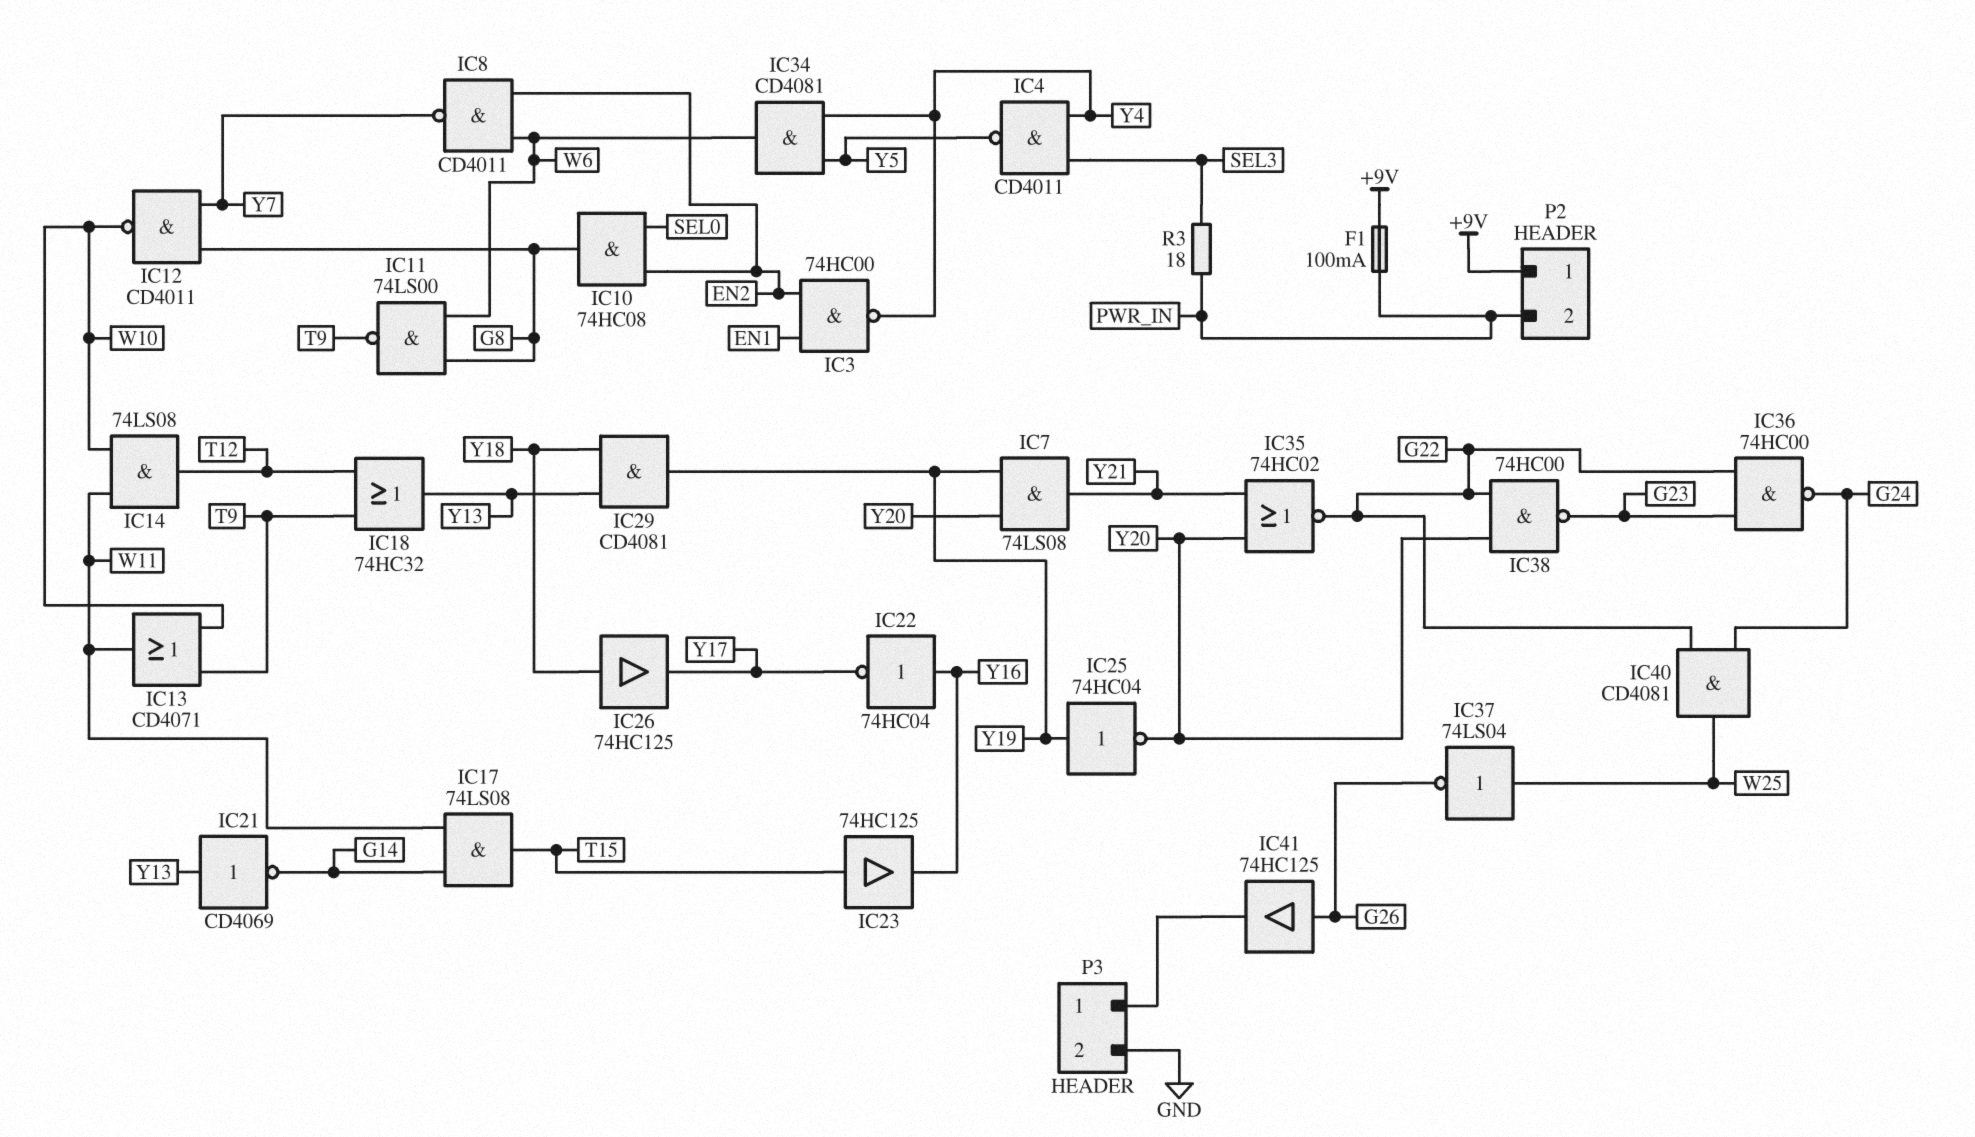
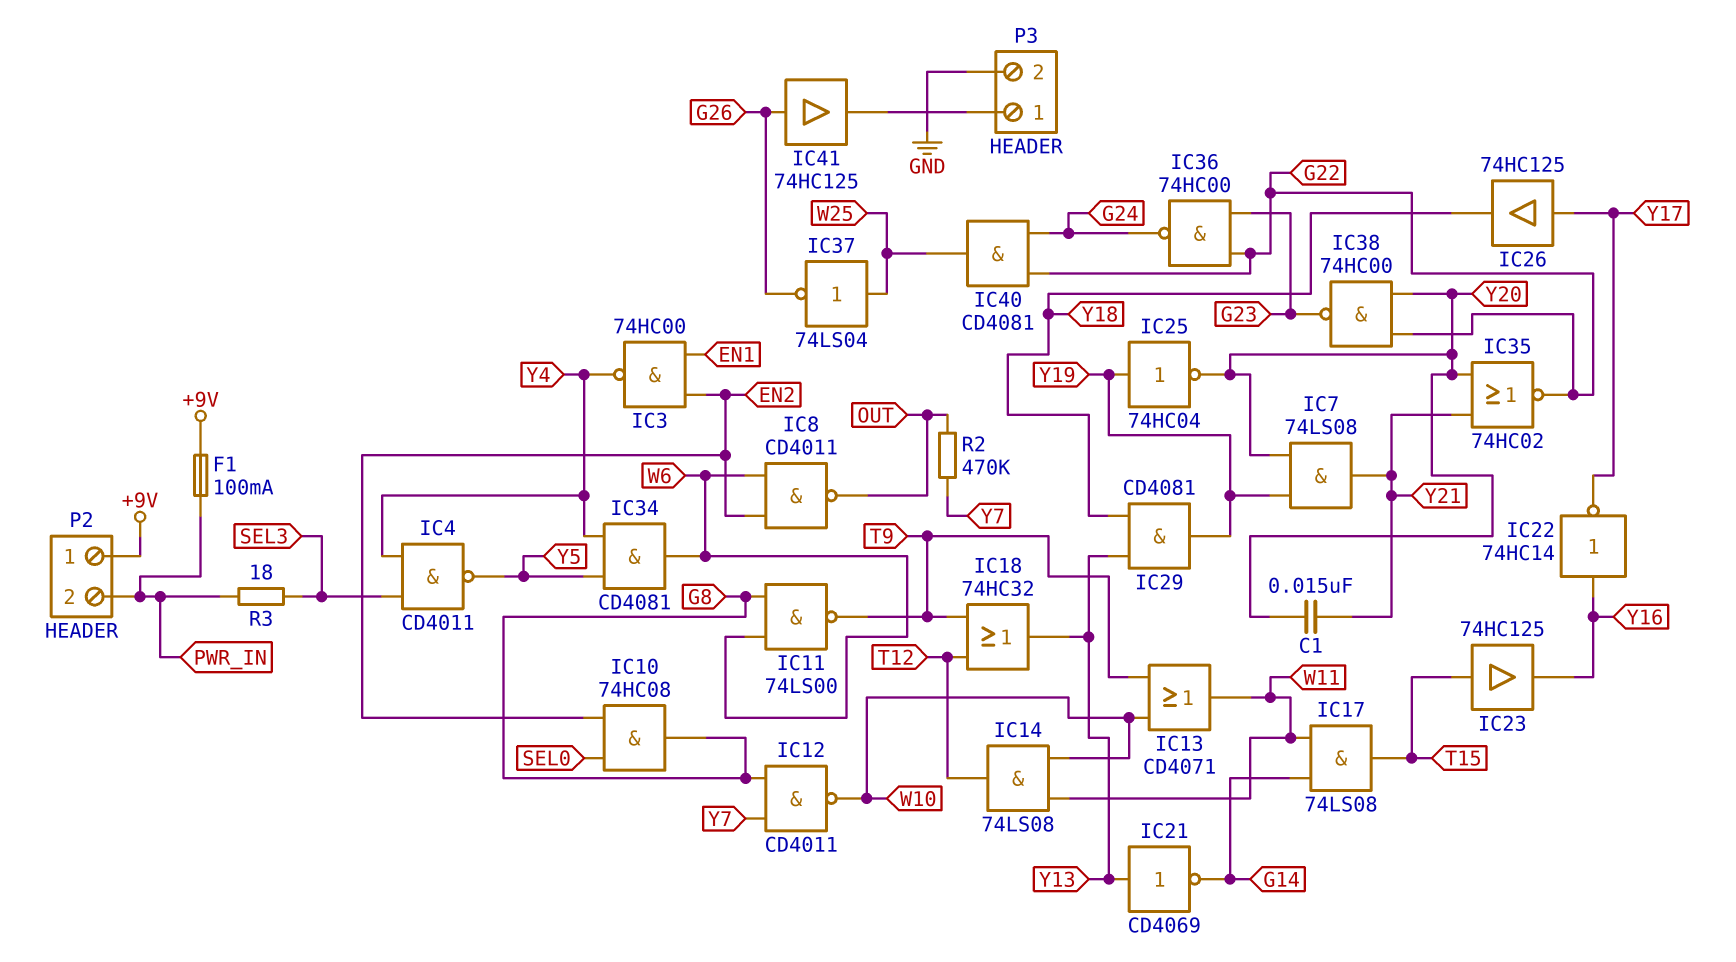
C1: none -> 15nF (Y20, Y21)
IC8: NAND CD4011 (in EN2, in W6, out Y7) -> NAND CD4011 (in EN2, in W6, out OUT)
IC22: NOT 74HC04 (in Y16, out Y17) -> NOT 74HC14 (in Y16, out Y17)
IC26: buffer 74HC125 (in Y18, out Y17) -> buffer 74HC125 (in Y17, out Y18)
R2: none -> 470k (OUT, Y7)

